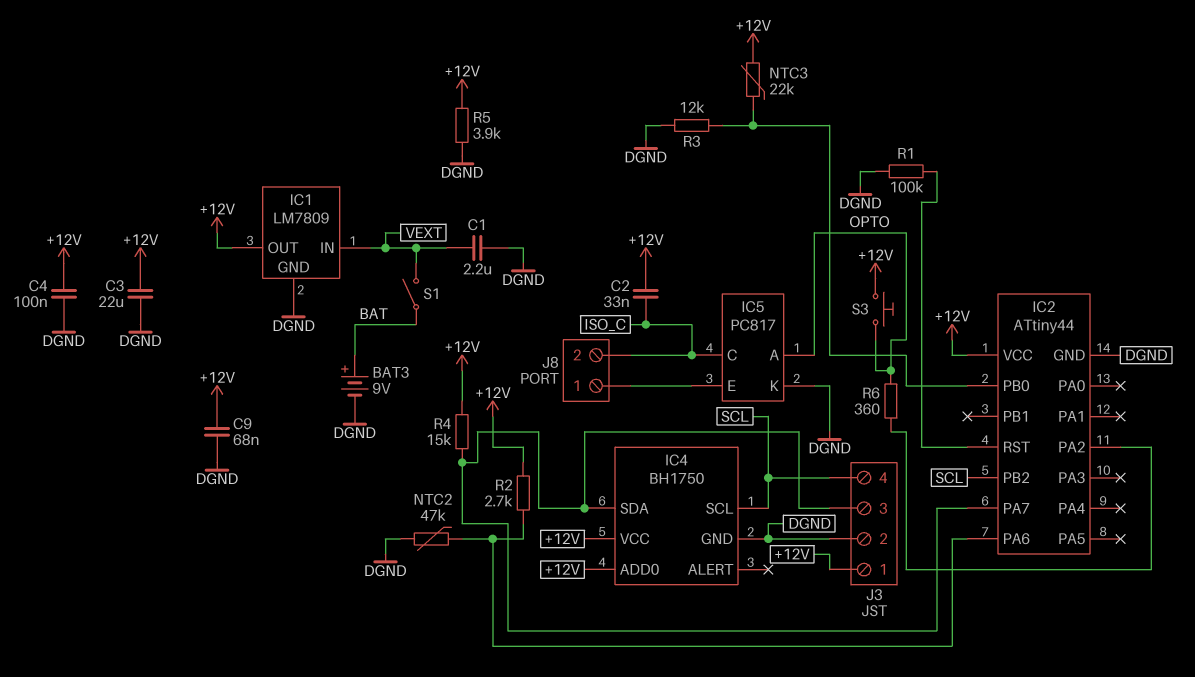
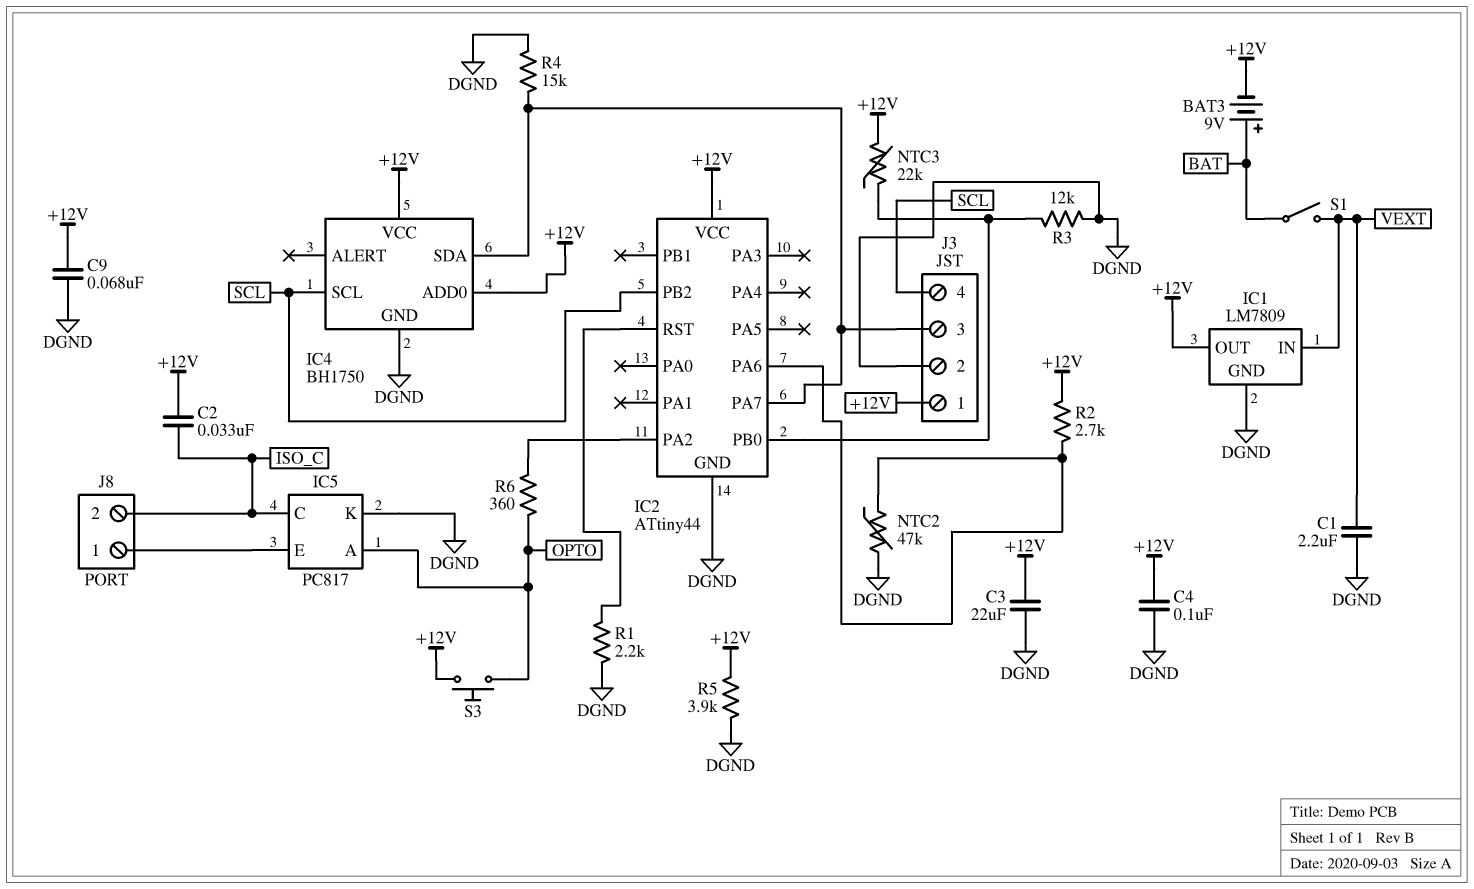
BAT3: 9V (plus BAT, minus DGND) -> 9V (plus BAT, minus +12V)
R1: 100k (DGND, IC2/RST) -> 2.2k (DGND, IC2/RST)
R4: 15k (+12V, IC2/PA7) -> 15k (DGND, IC2/PA7)

